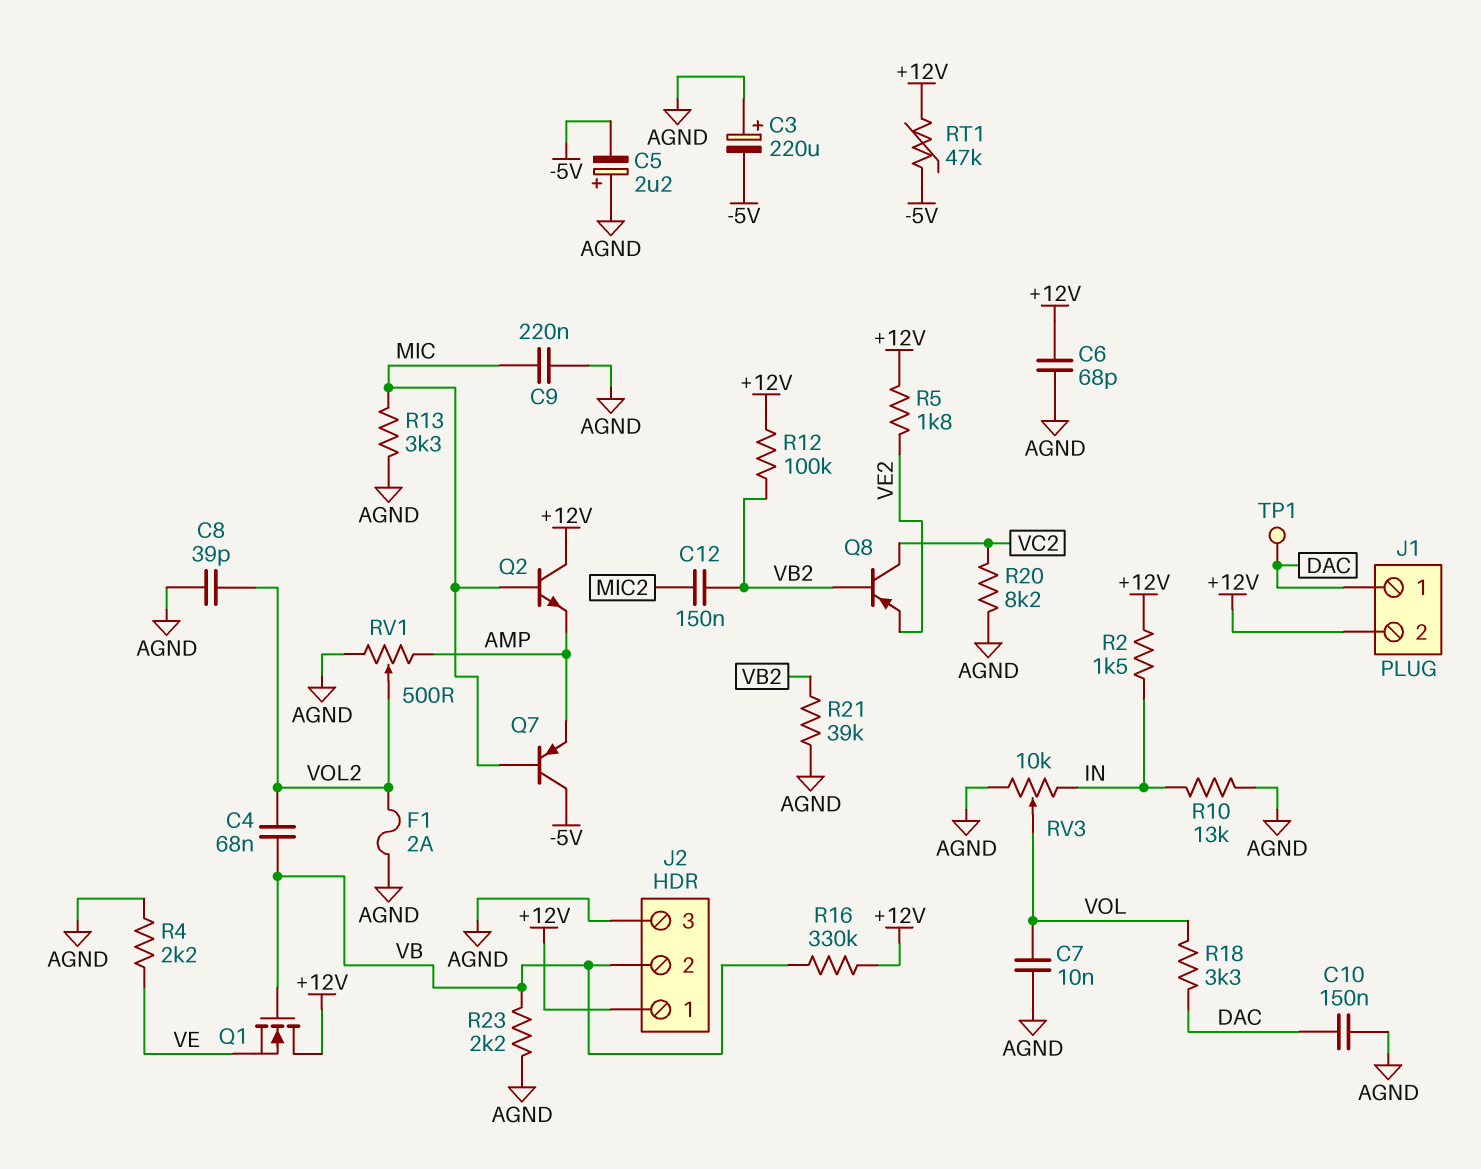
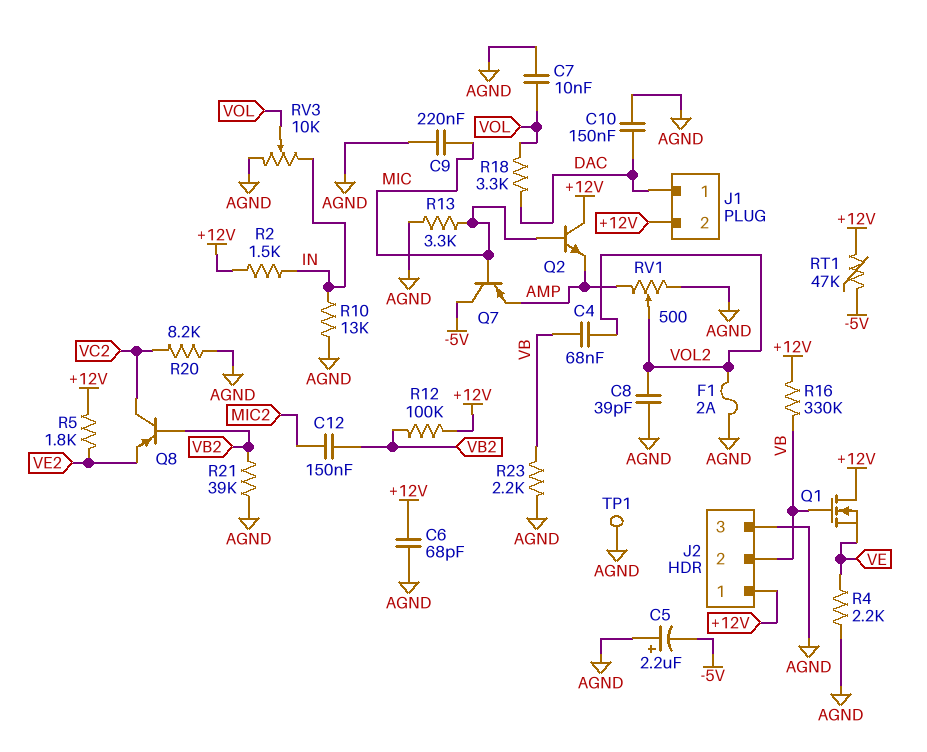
C3: 220uF (plus AGND, minus -5V) -> none
TP1: test point (DAC) -> test point (AGND)

